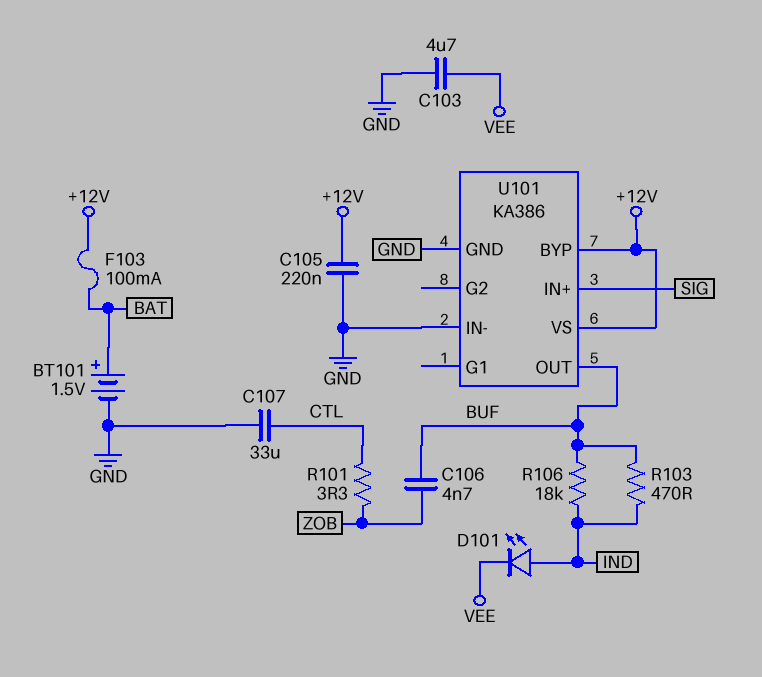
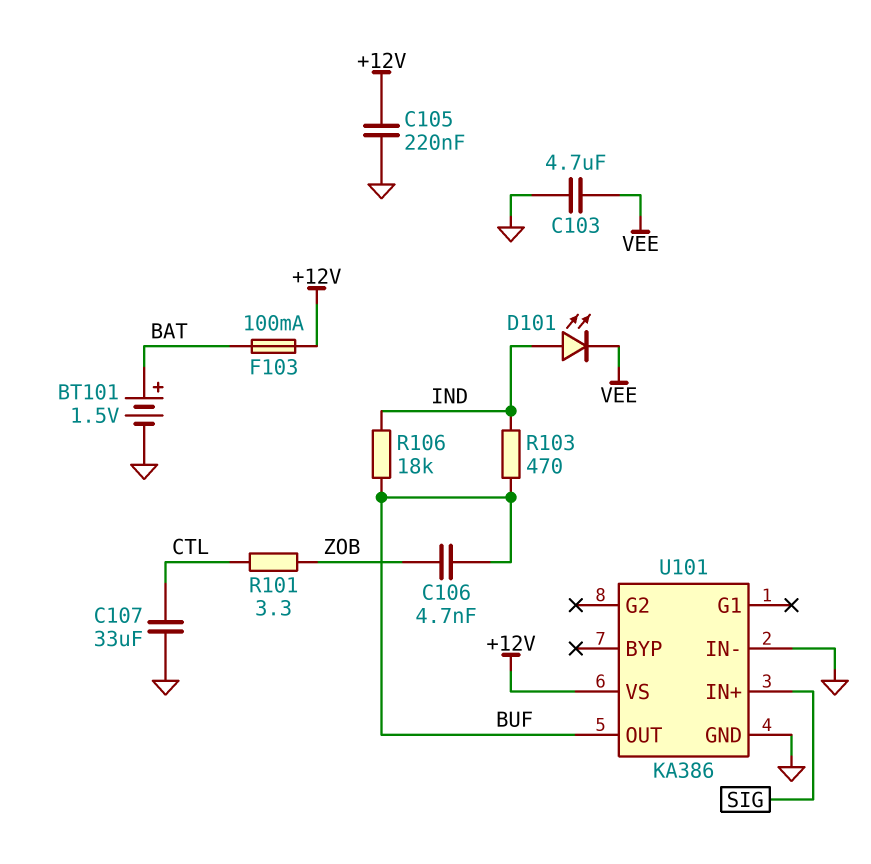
U101 pin BYP: +12V -> none

